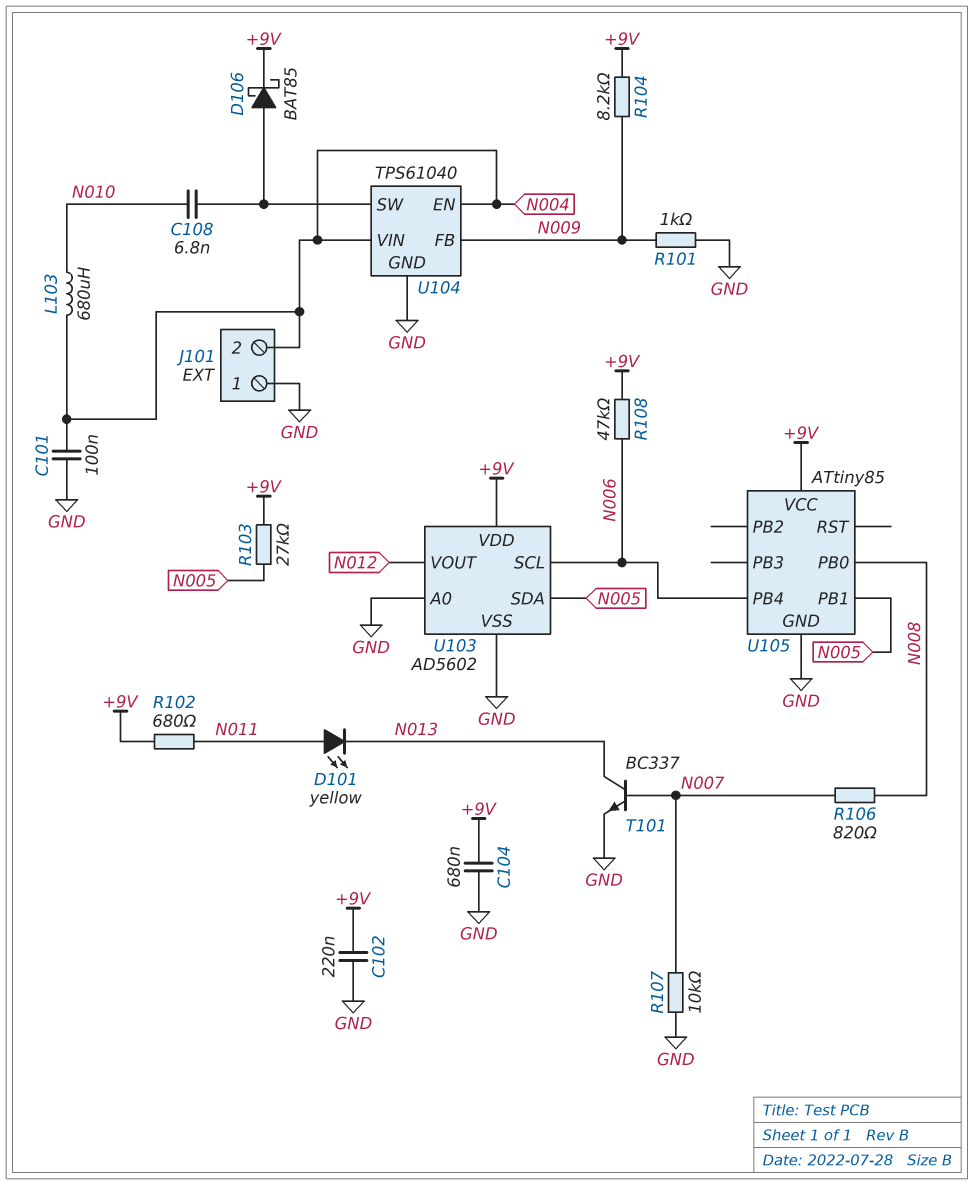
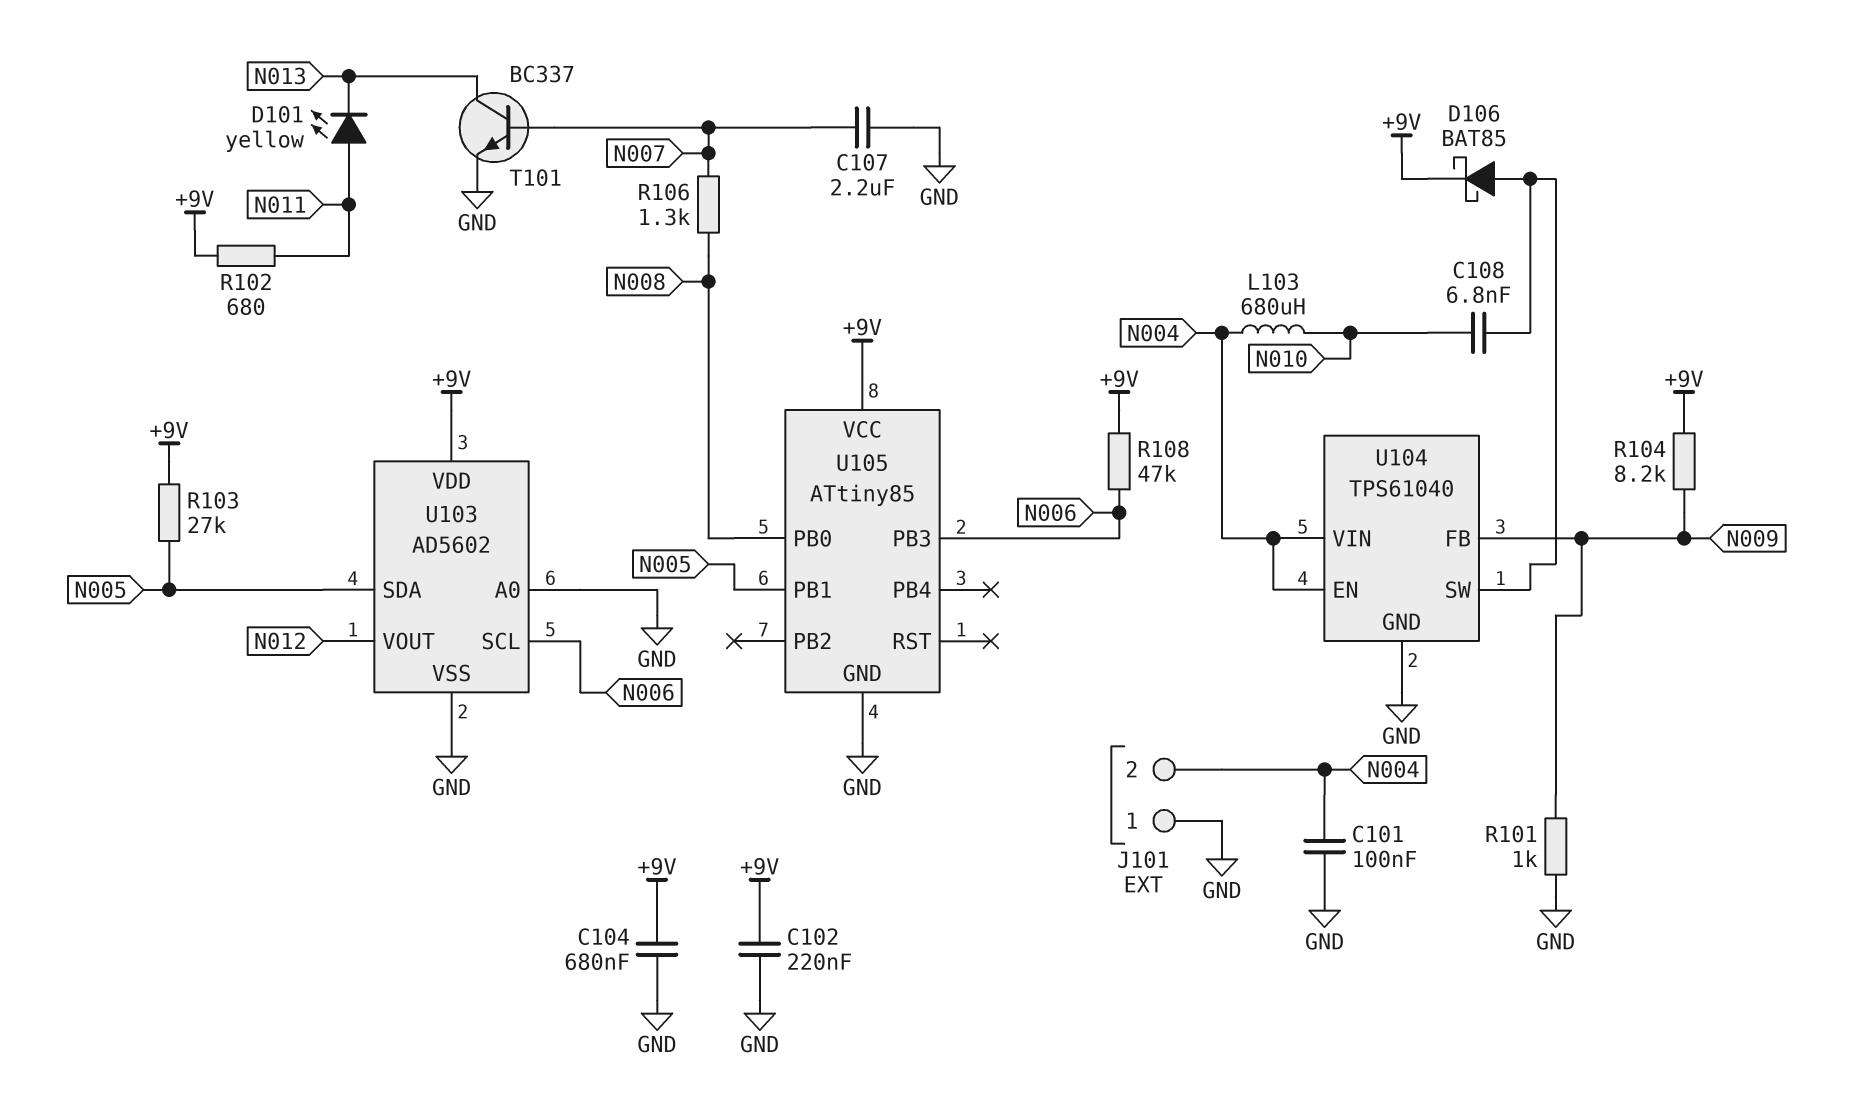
C107: none -> 2.2uF (GND, N007)
R106: 820 (N007, N008) -> 1.3k (N007, N008)
R107: 10k (GND, N007) -> none
U105 pin PB3: none -> N006
U105 pin PB4: N006 -> none

